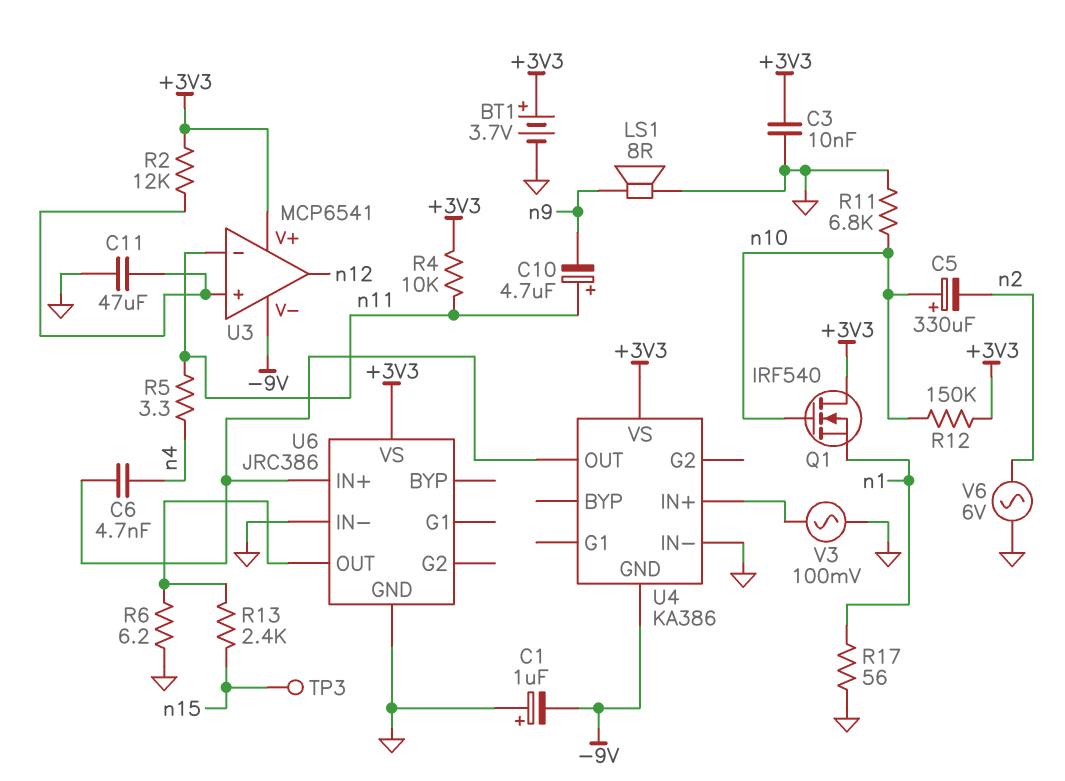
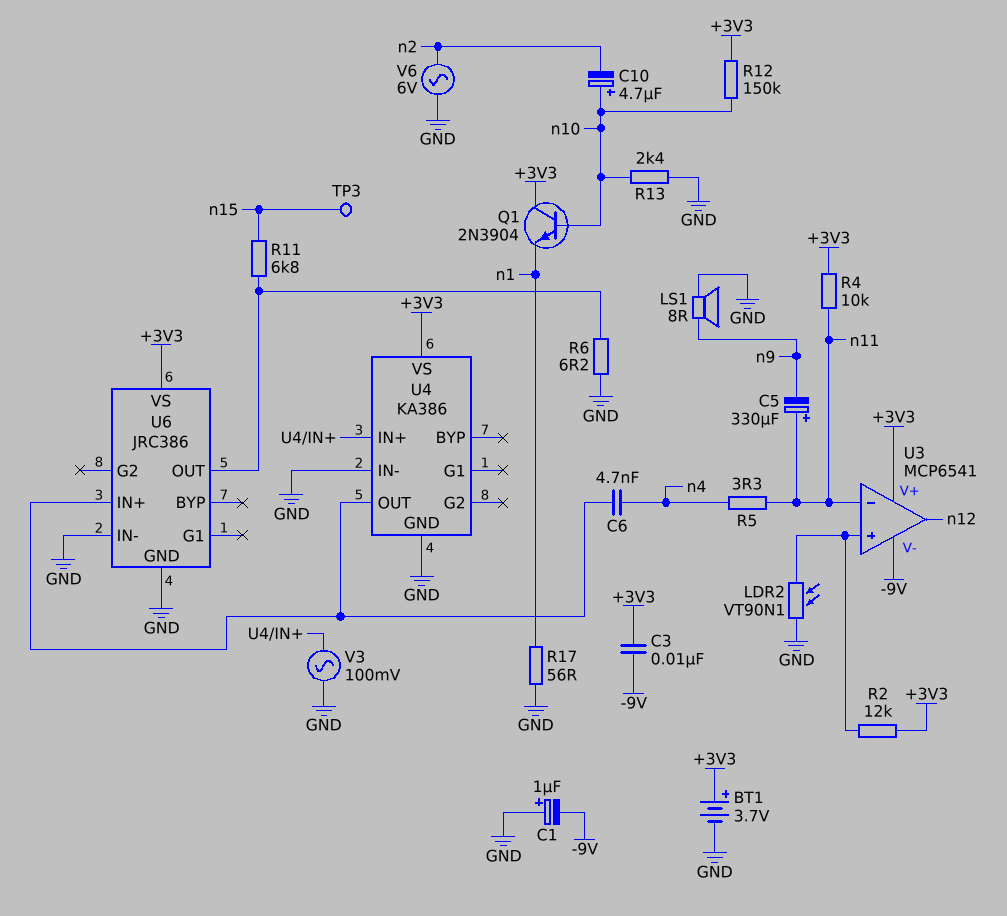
C3: 10nF (+3V3, GND) -> 10nF (+3V3, -9V)
C5: 330uF (plus n10, minus n2) -> 330uF (plus n11, minus n9)
C10: 4.7uF (plus n11, minus n9) -> 4.7uF (plus n10, minus n2)
C11: 47uF (GND, U3/in+) -> none
LDR2: none -> VT90N1 (GND, U3/in+)
Q1: NMOS IRF540 (G n10, D +3V3, S n1) -> NPN 2N3904 (B n10, C +3V3, E n1)
R11: 6.8k (GND, n10) -> 6.8k (U6/OUT, n15)
R13: 2.4k (U6/OUT, n15) -> 2.4k (GND, n10)
U4 pin GND: -9V -> GND

